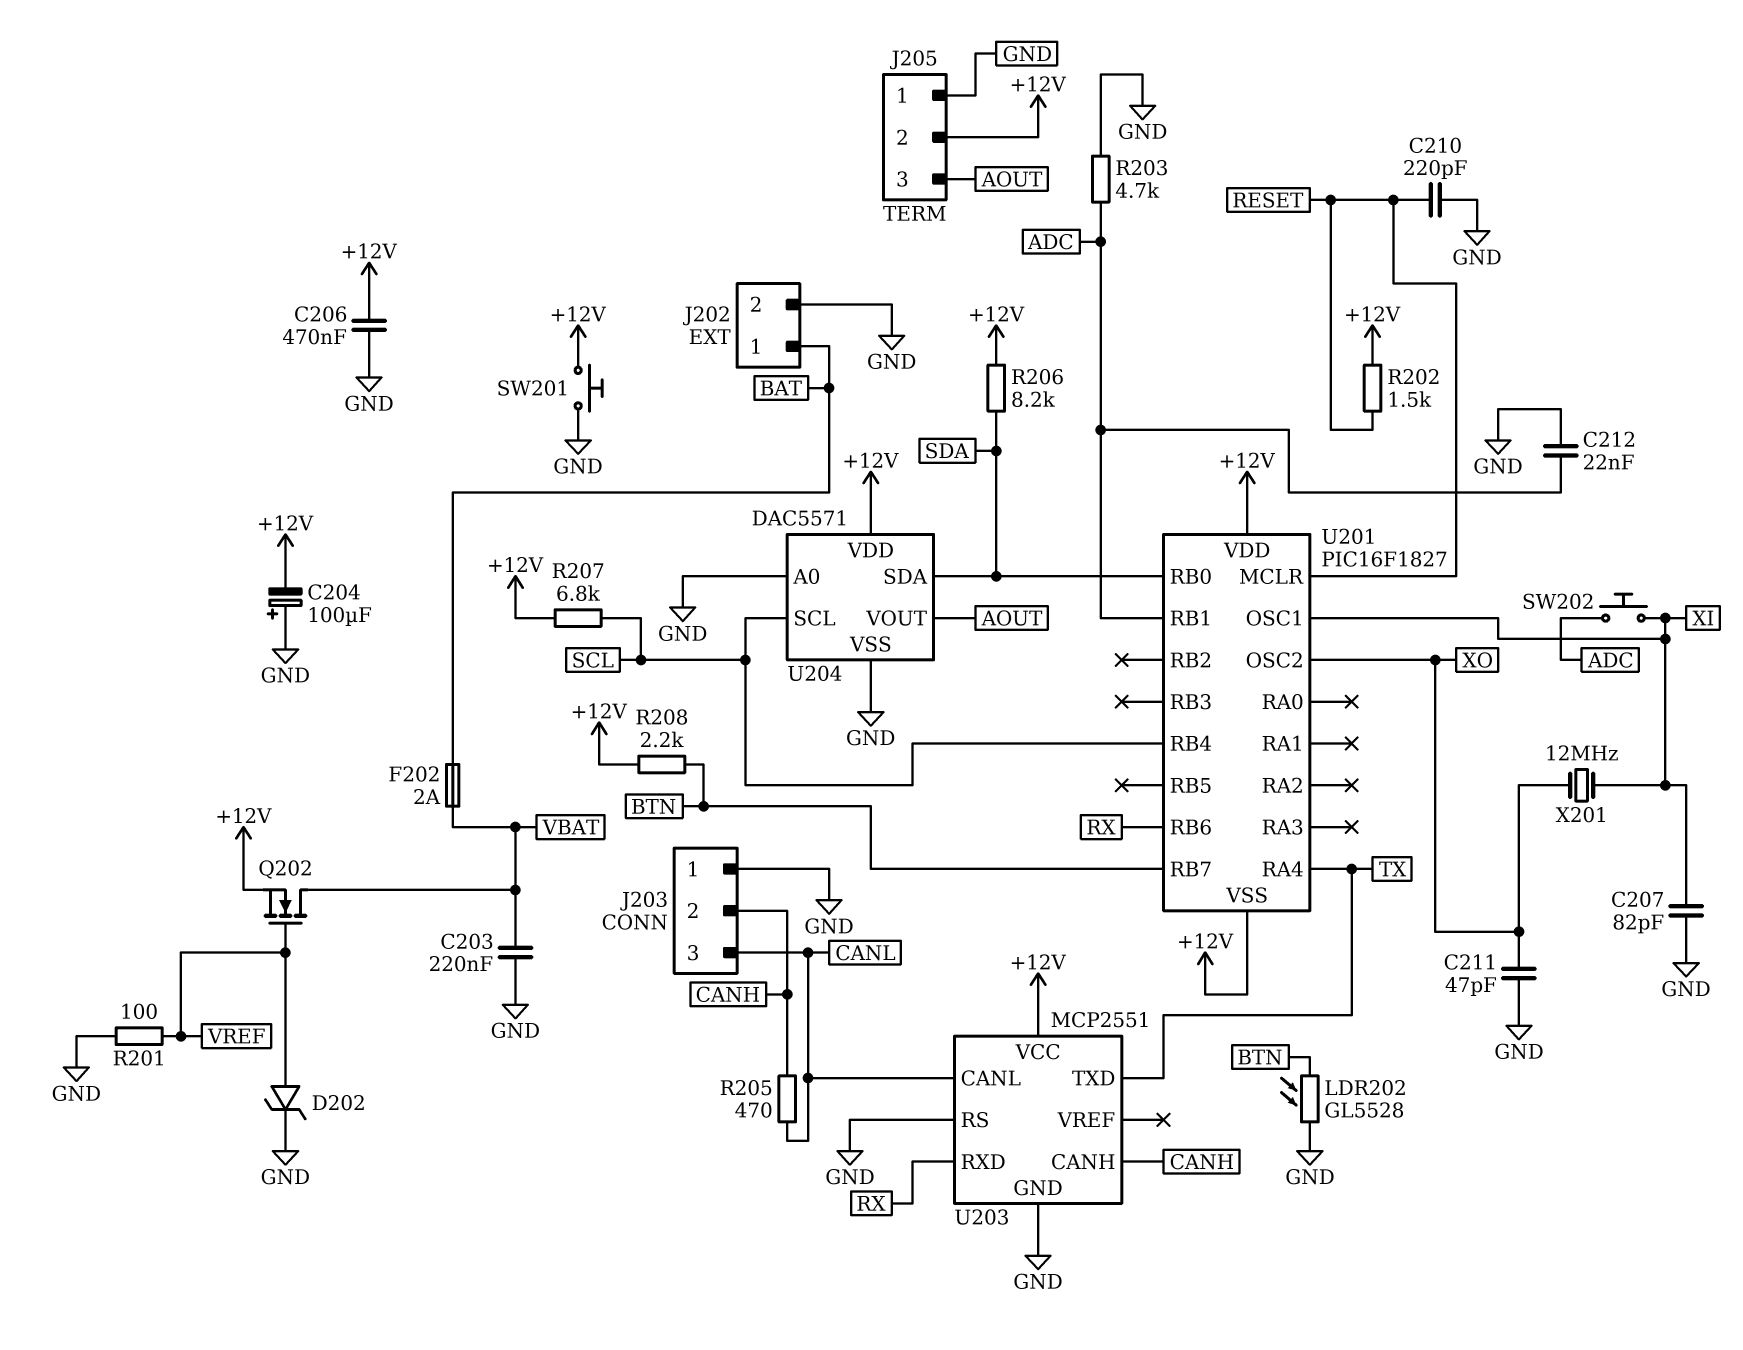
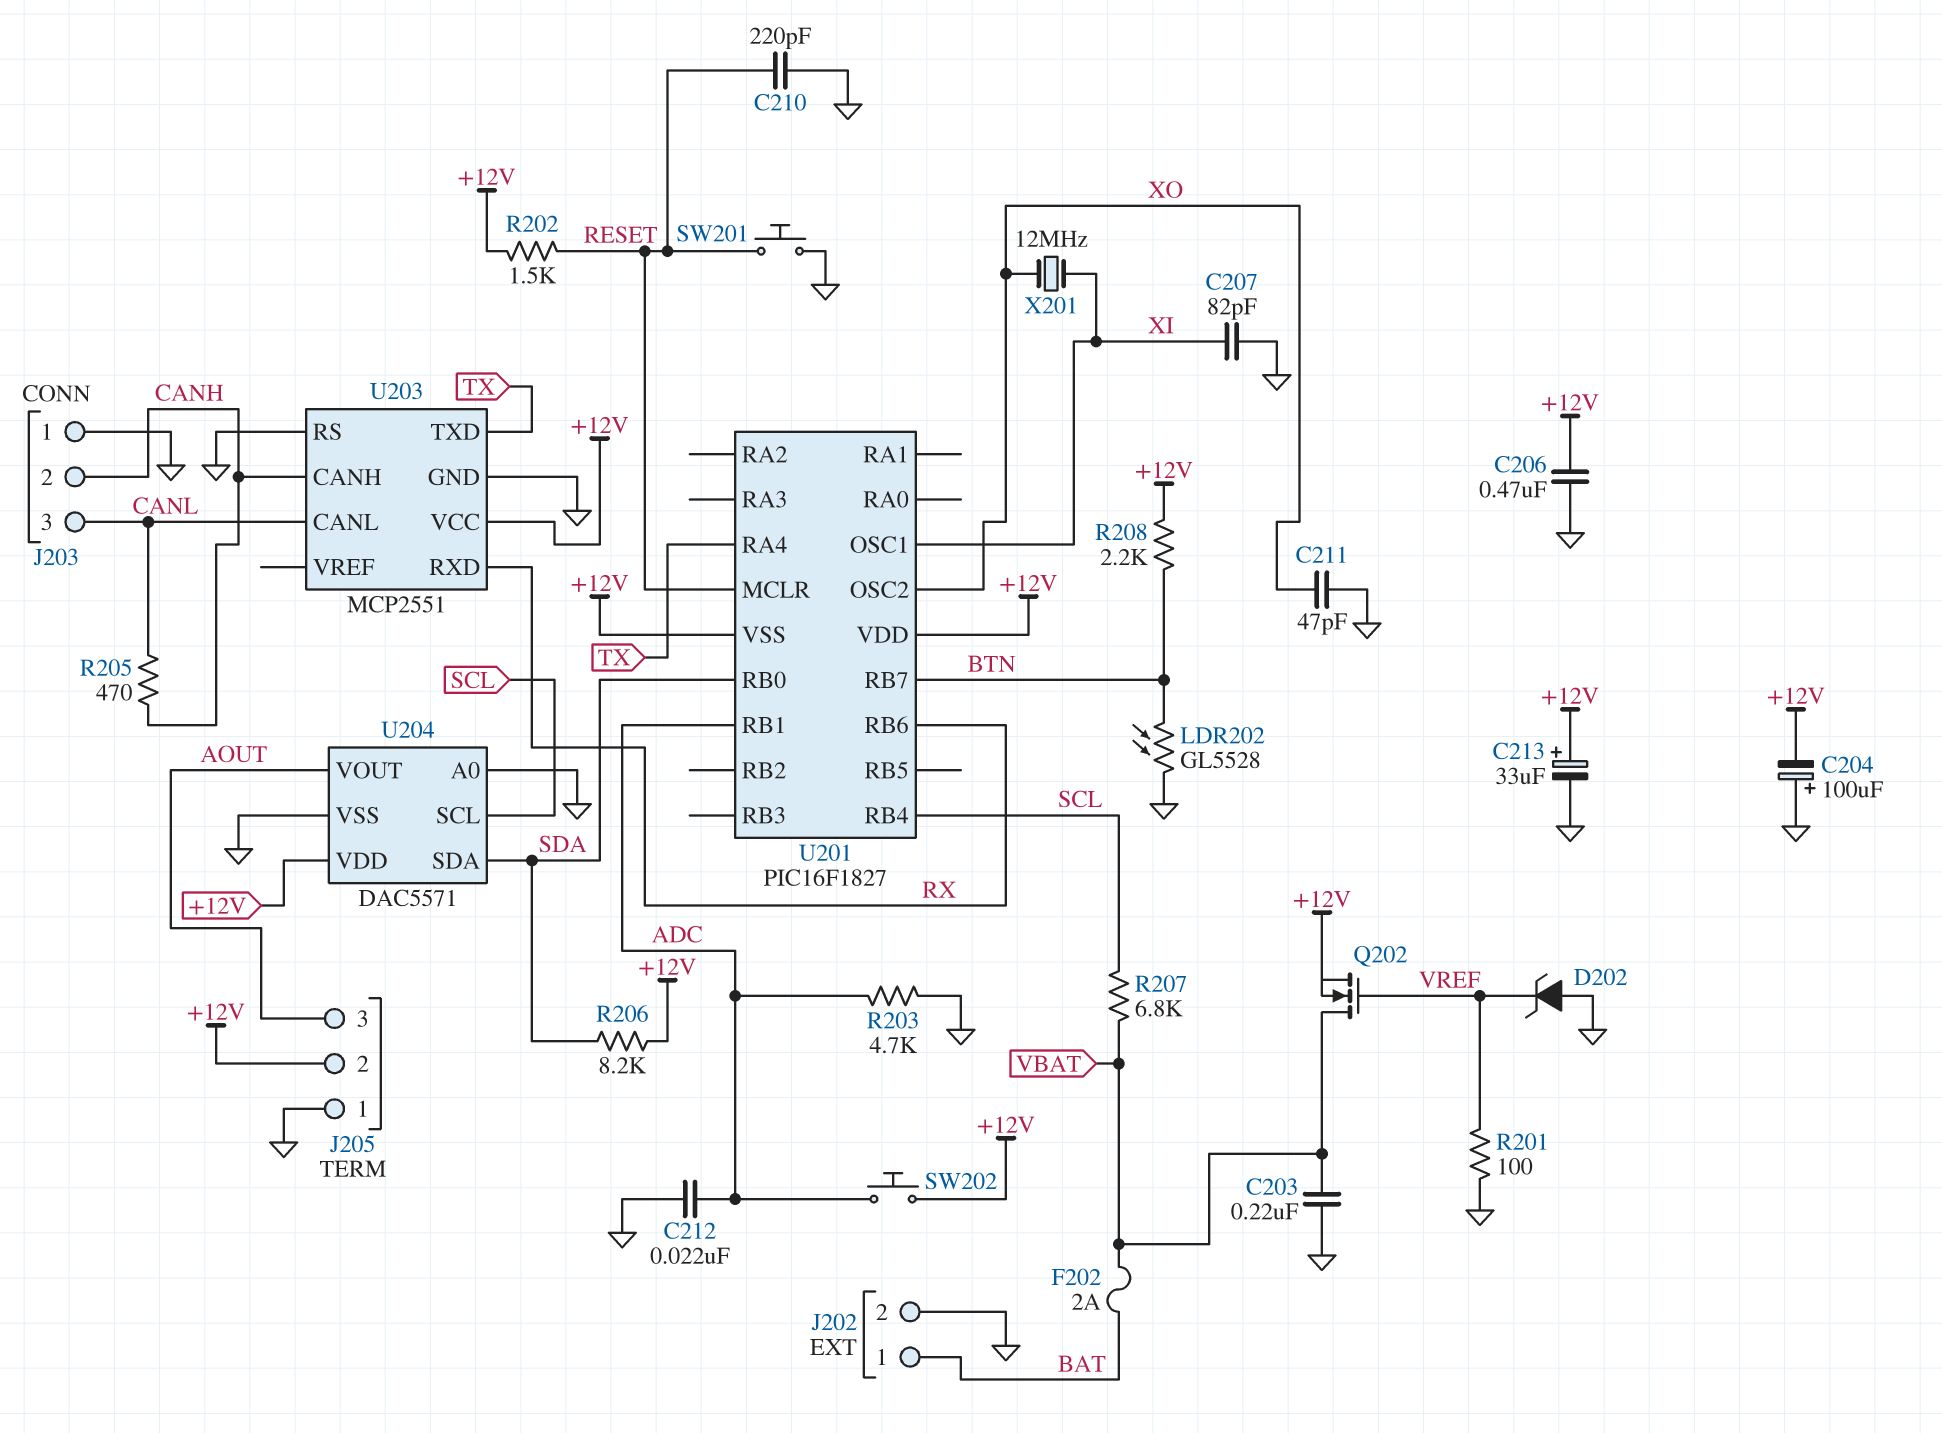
C213: none -> 33uF (plus +12V, minus GND)
D202: zener (A VREF, K GND) -> zener (A GND, K VREF)
R207: 6.8k (+12V, SCL) -> 6.8k (SCL, VBAT)
SW201: button (+12V, GND) -> button (GND, RESET)
SW202: button (ADC, XI) -> button (+12V, ADC)

